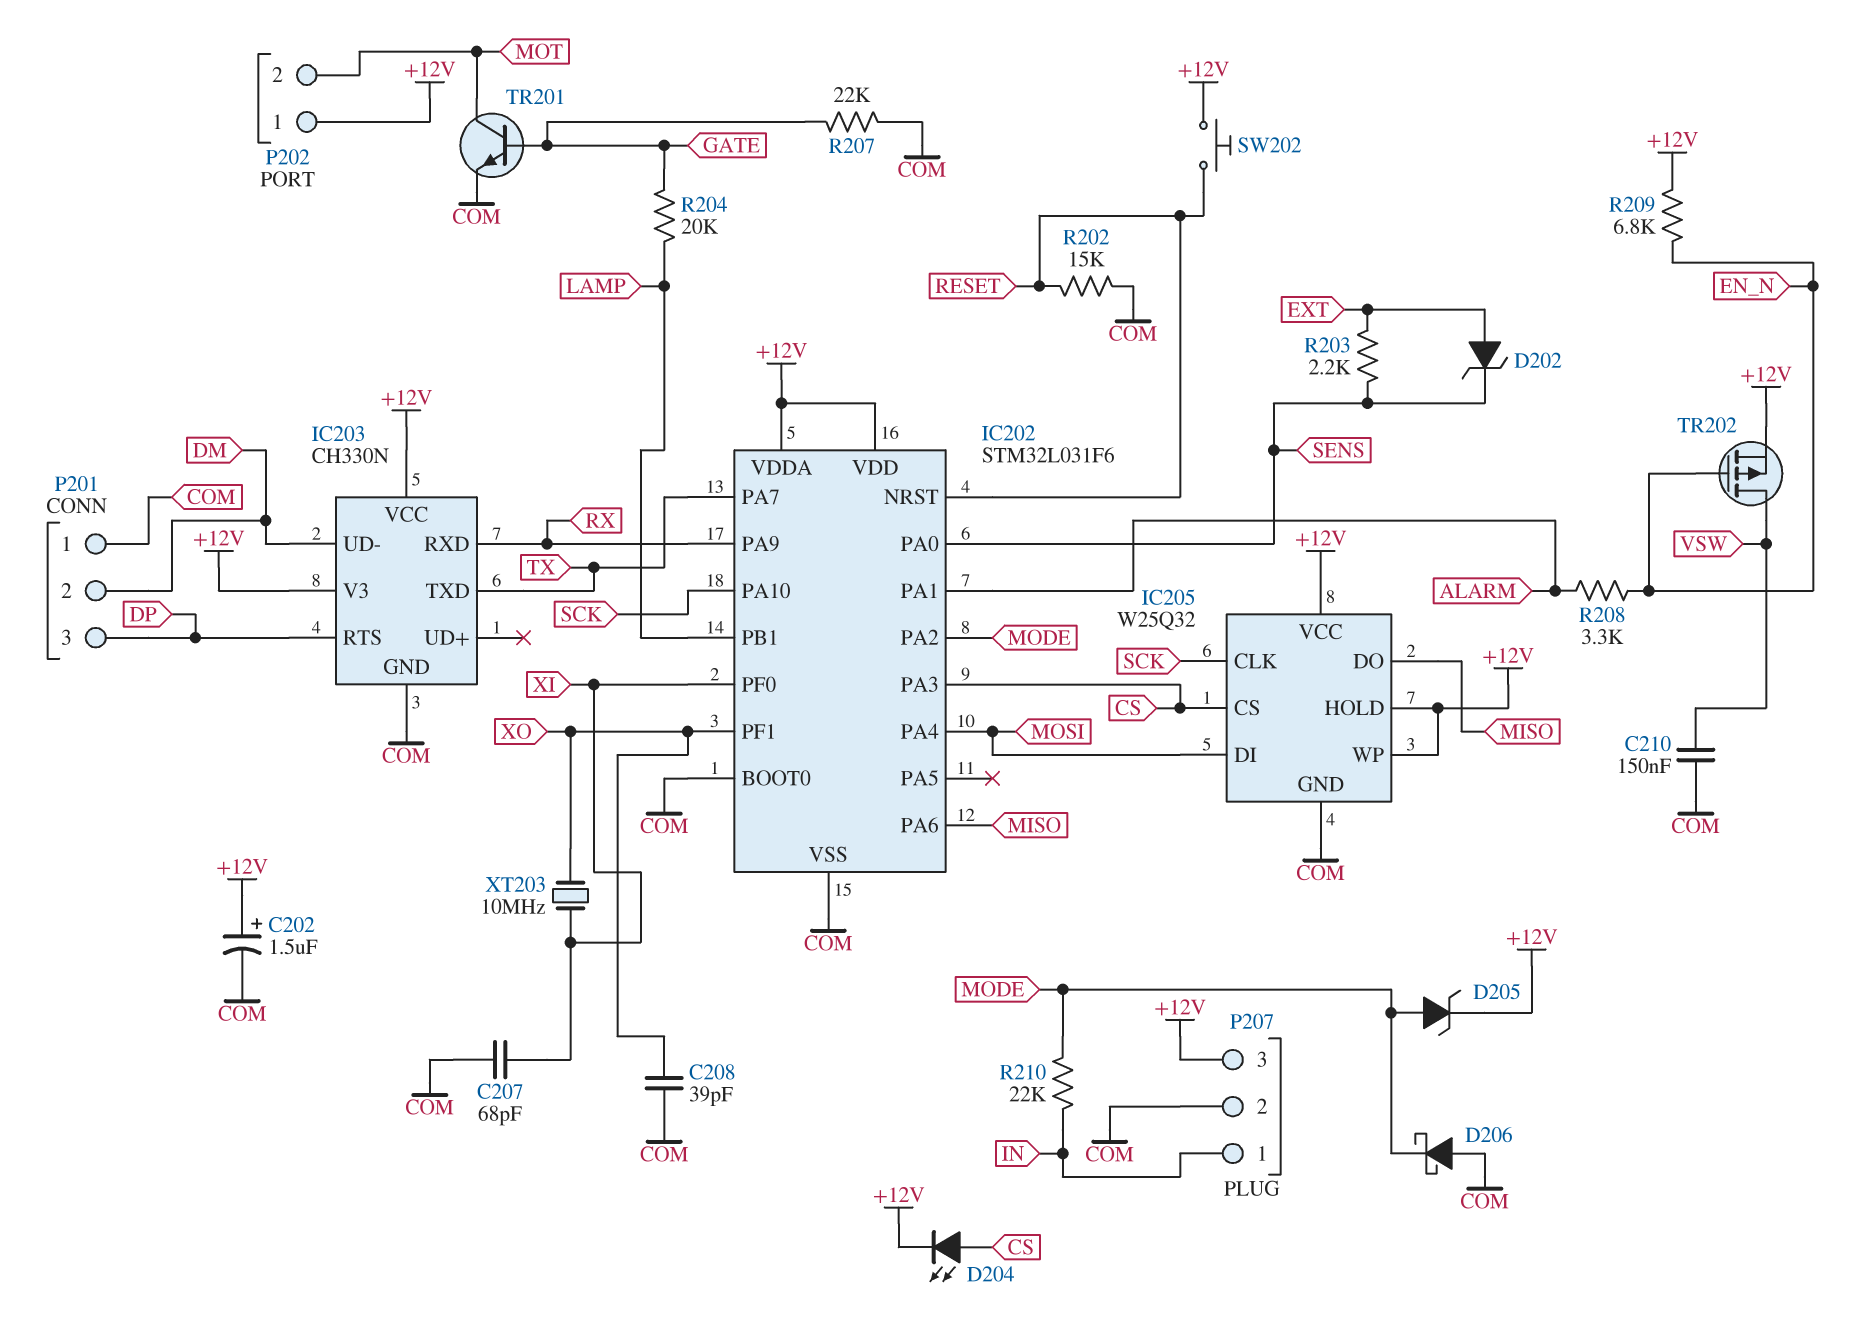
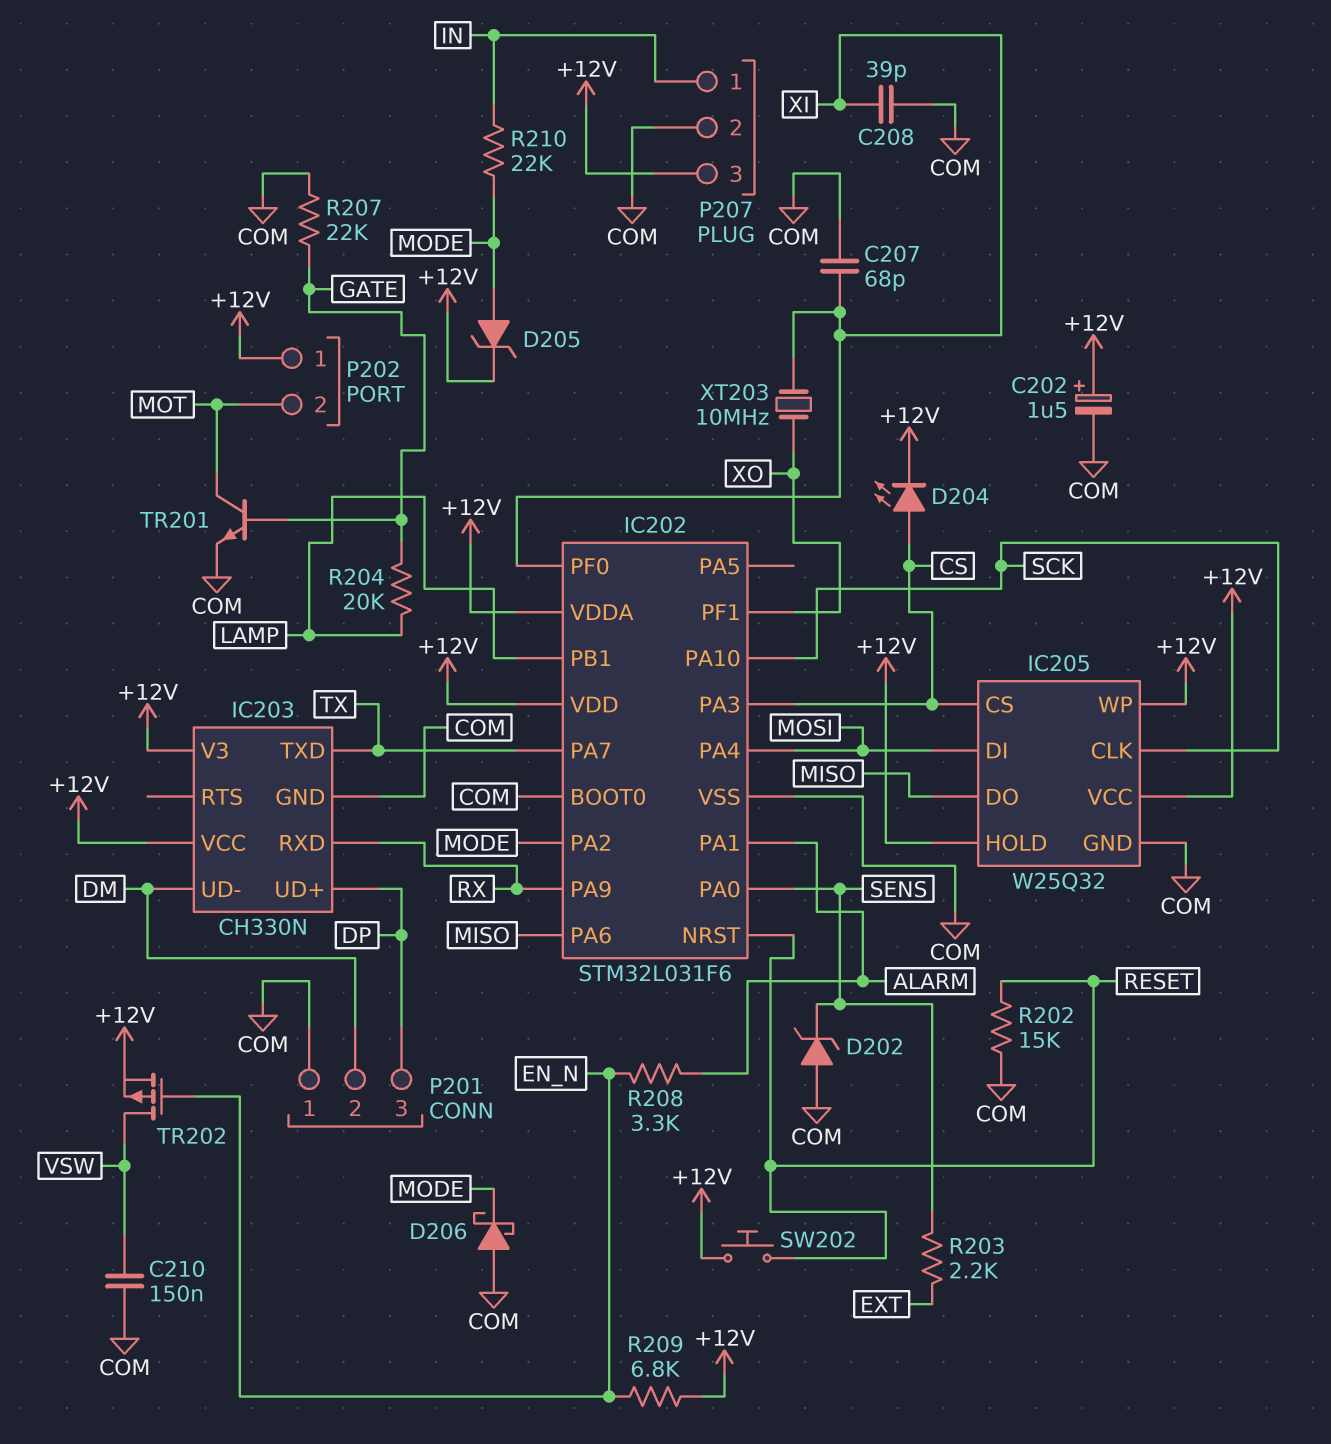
C208: 39pF (COM, XO) -> 39pF (COM, XI)
D202: zener (A EXT, K SENS) -> zener (A COM, K SENS)
IC203 pin RTS: DP -> none
IC203 pin UD+: none -> DP

